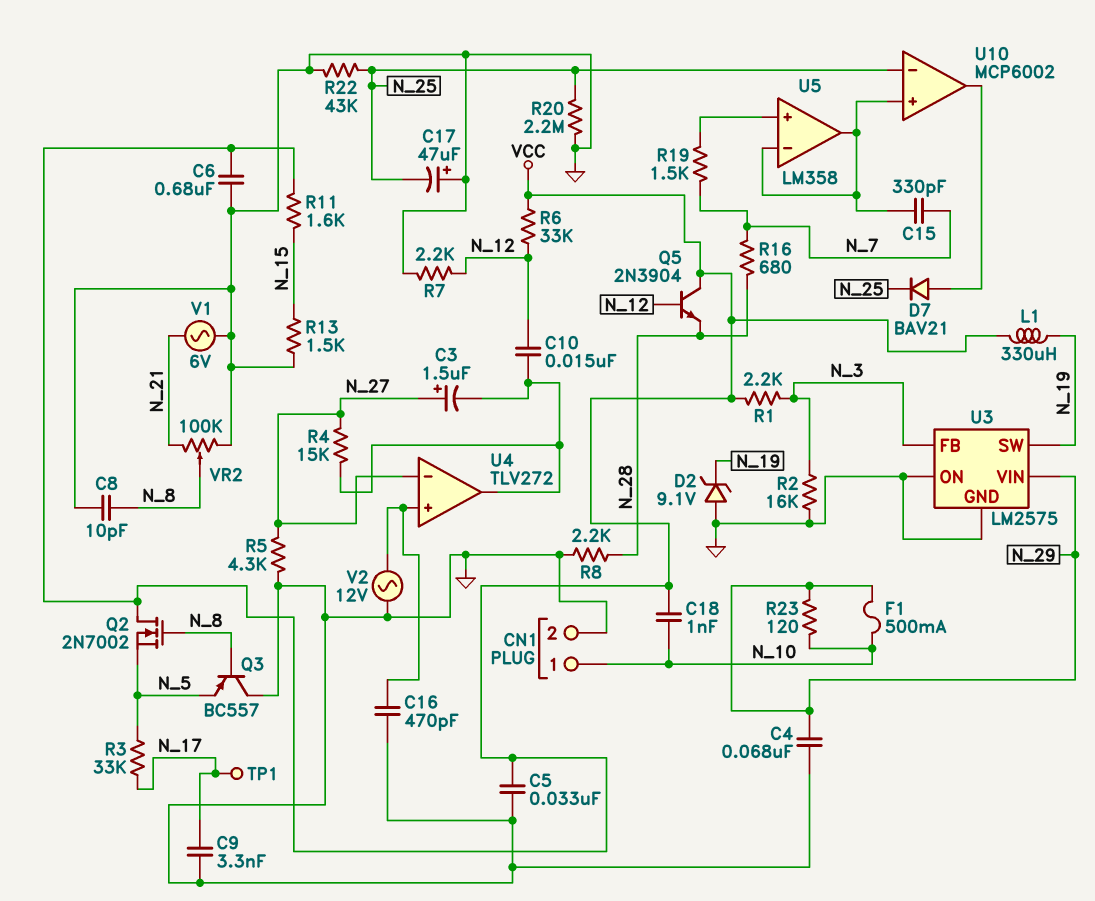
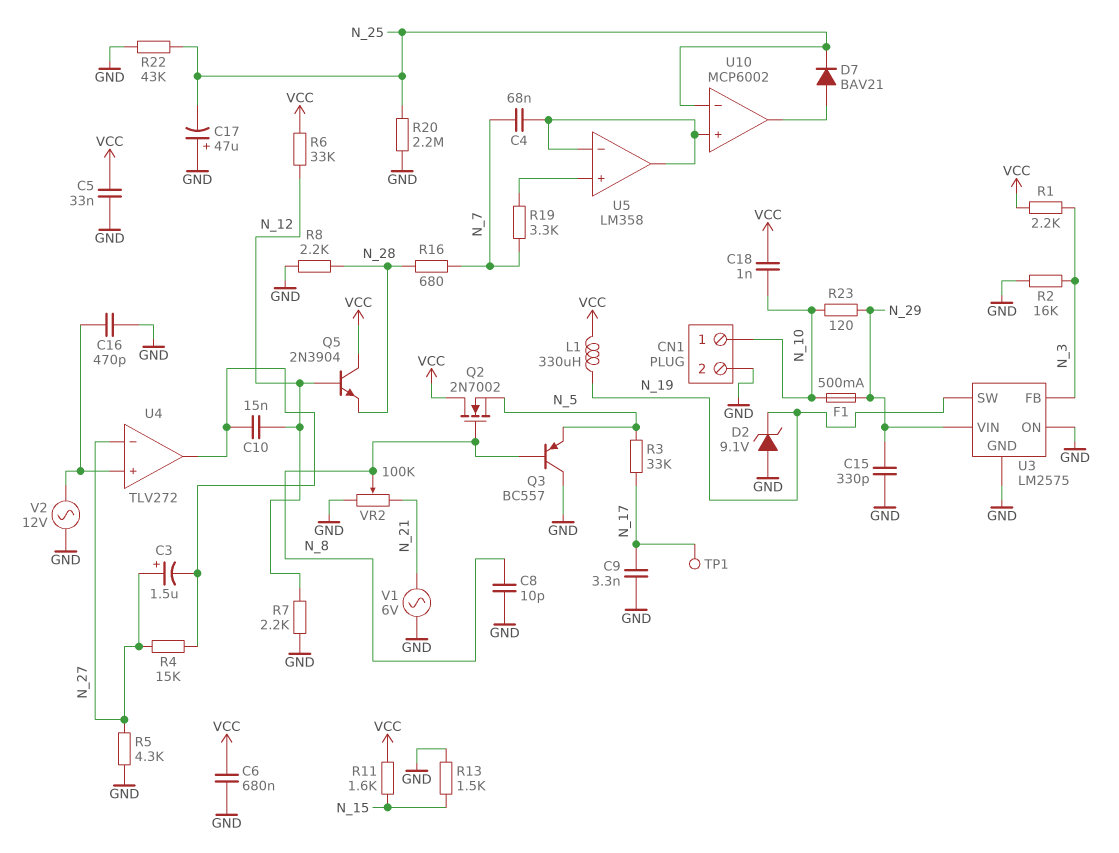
C4: 68nF (GND, N_29) -> 68nF (N_7, U5/in-)
C15: 330pF (N_7, U5/in-) -> 330pF (GND, N_29)
R19: 1.5k (N_7, U5/in+) -> 3.3k (N_7, U5/in+)

